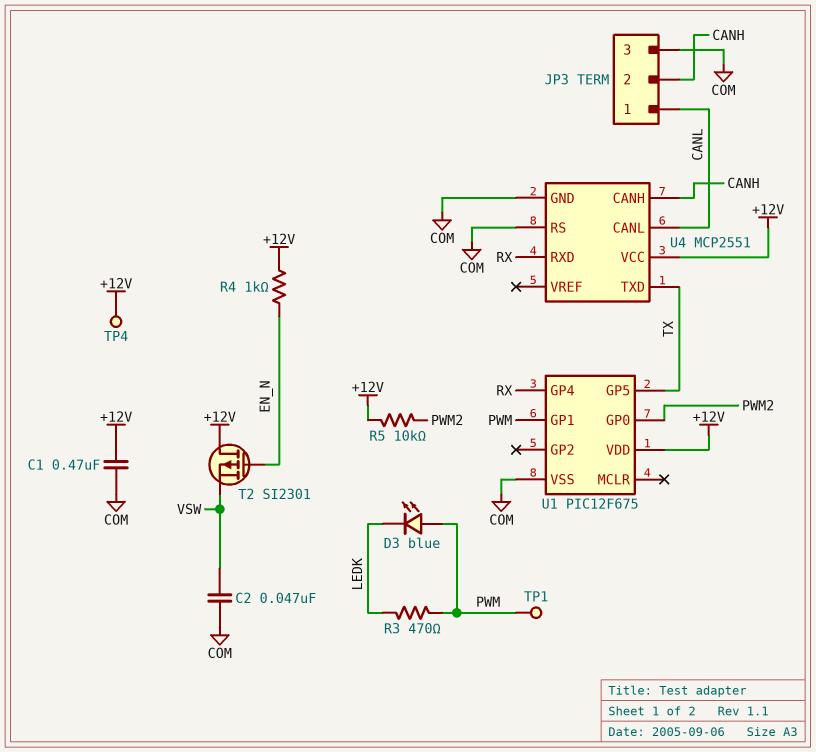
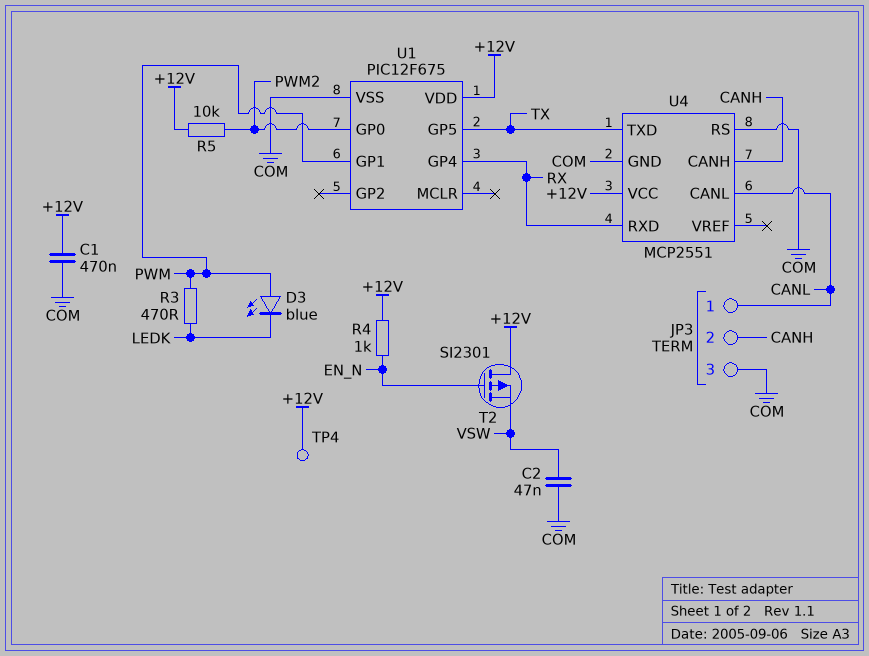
TP1: test point (PWM) -> none

